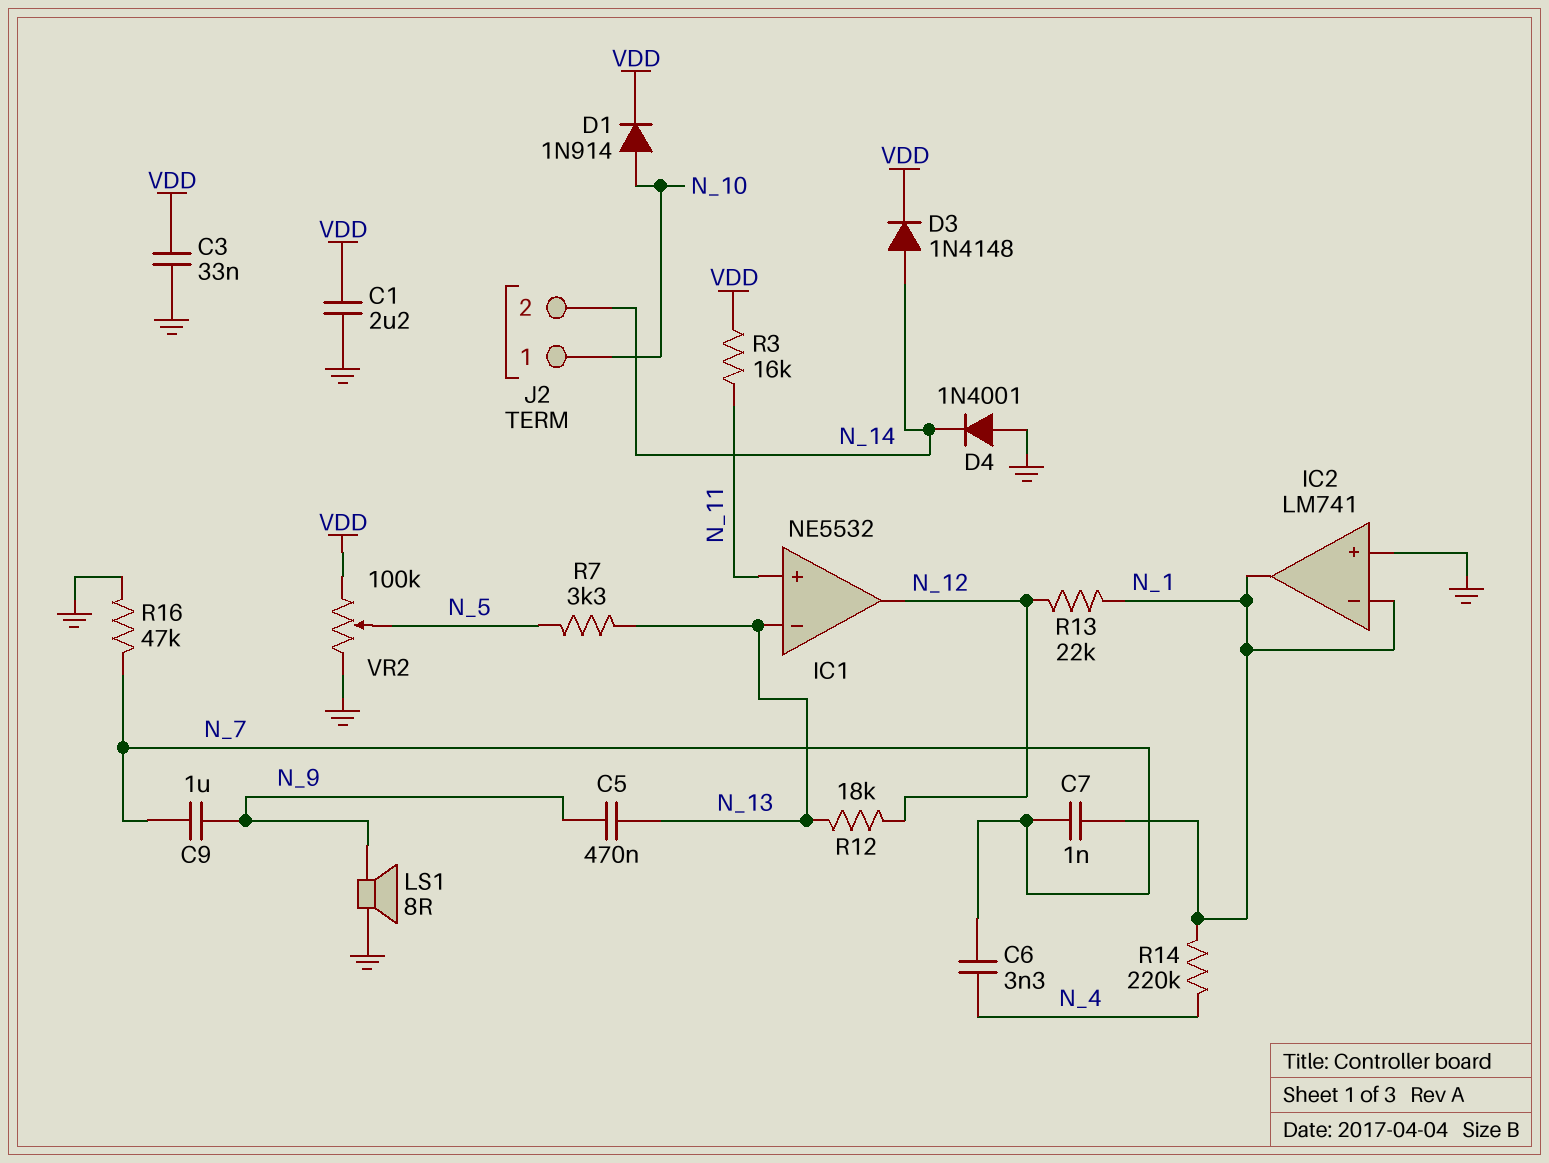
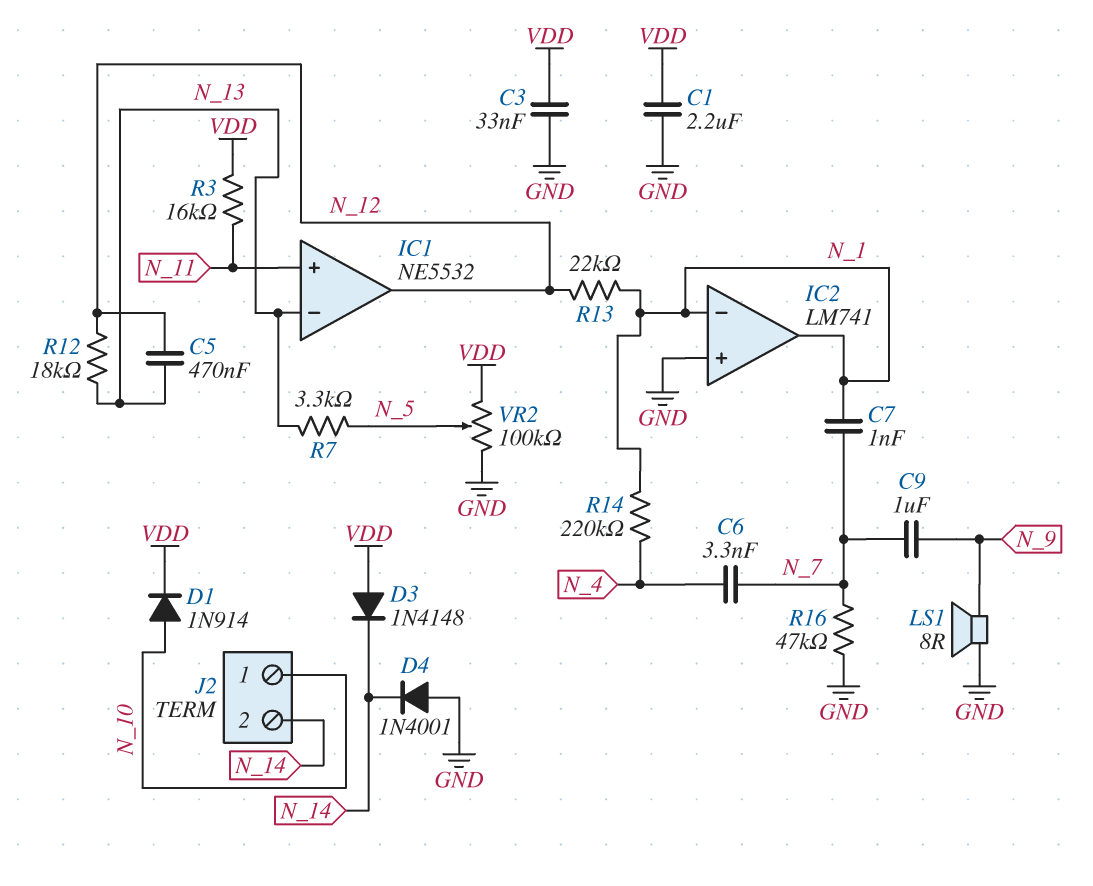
C5: 470nF (N_9, N_13) -> 470nF (N_12, N_13)
D3: diode 1N4148 (A N_14, K VDD) -> diode 1N4148 (A VDD, K N_14)

